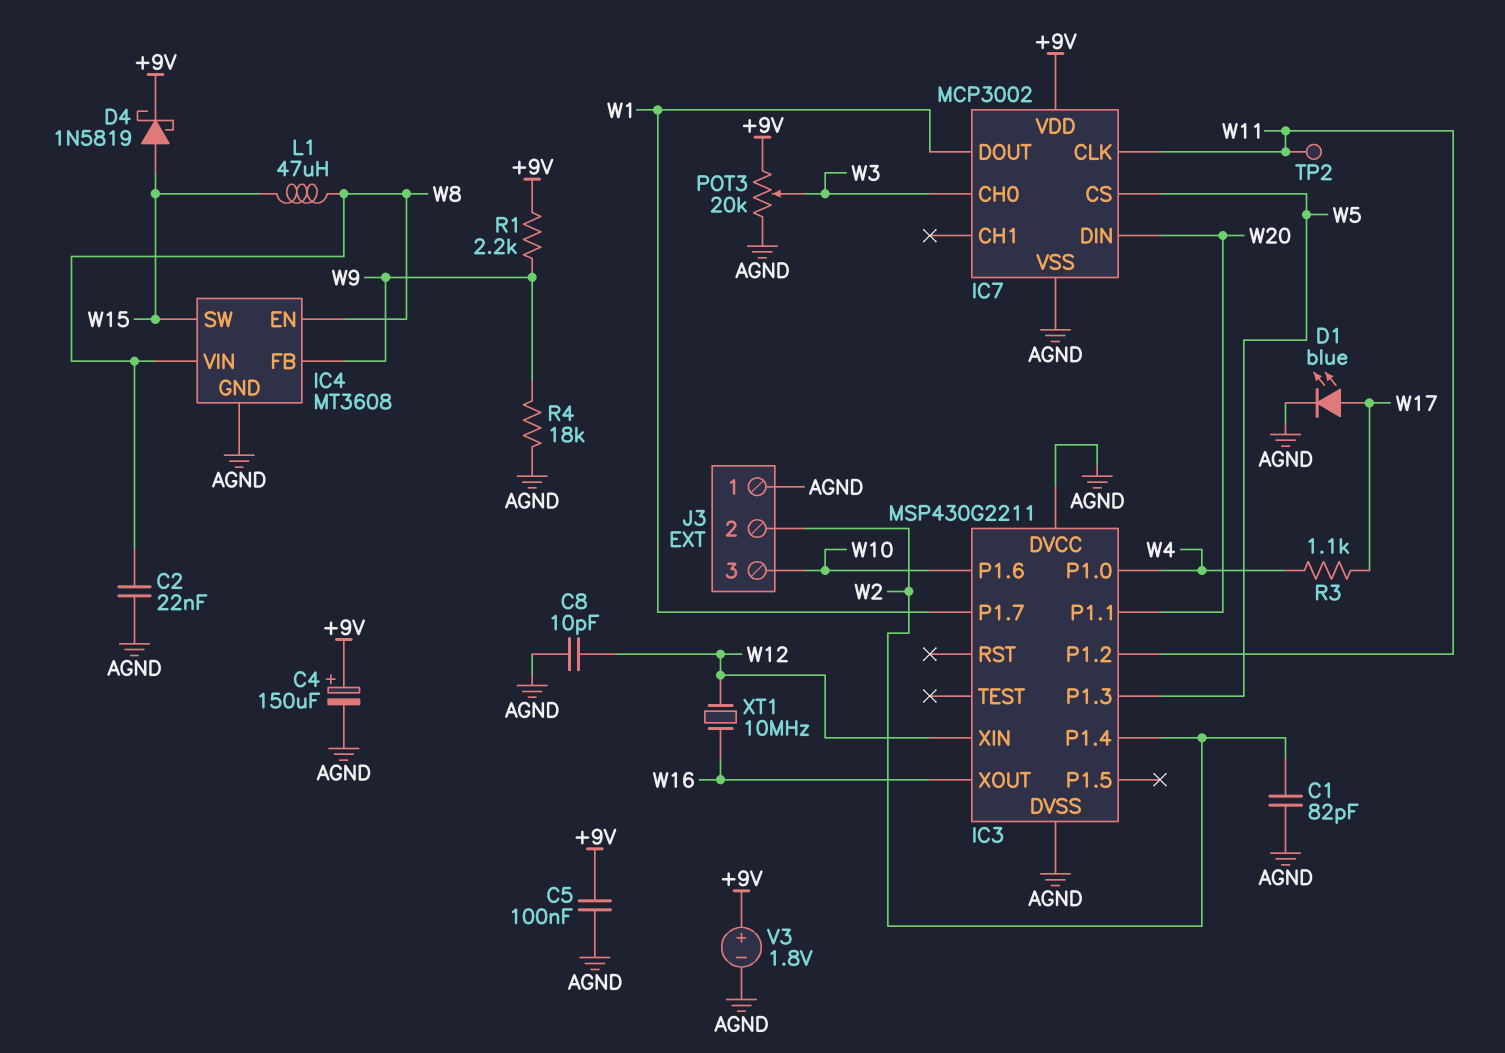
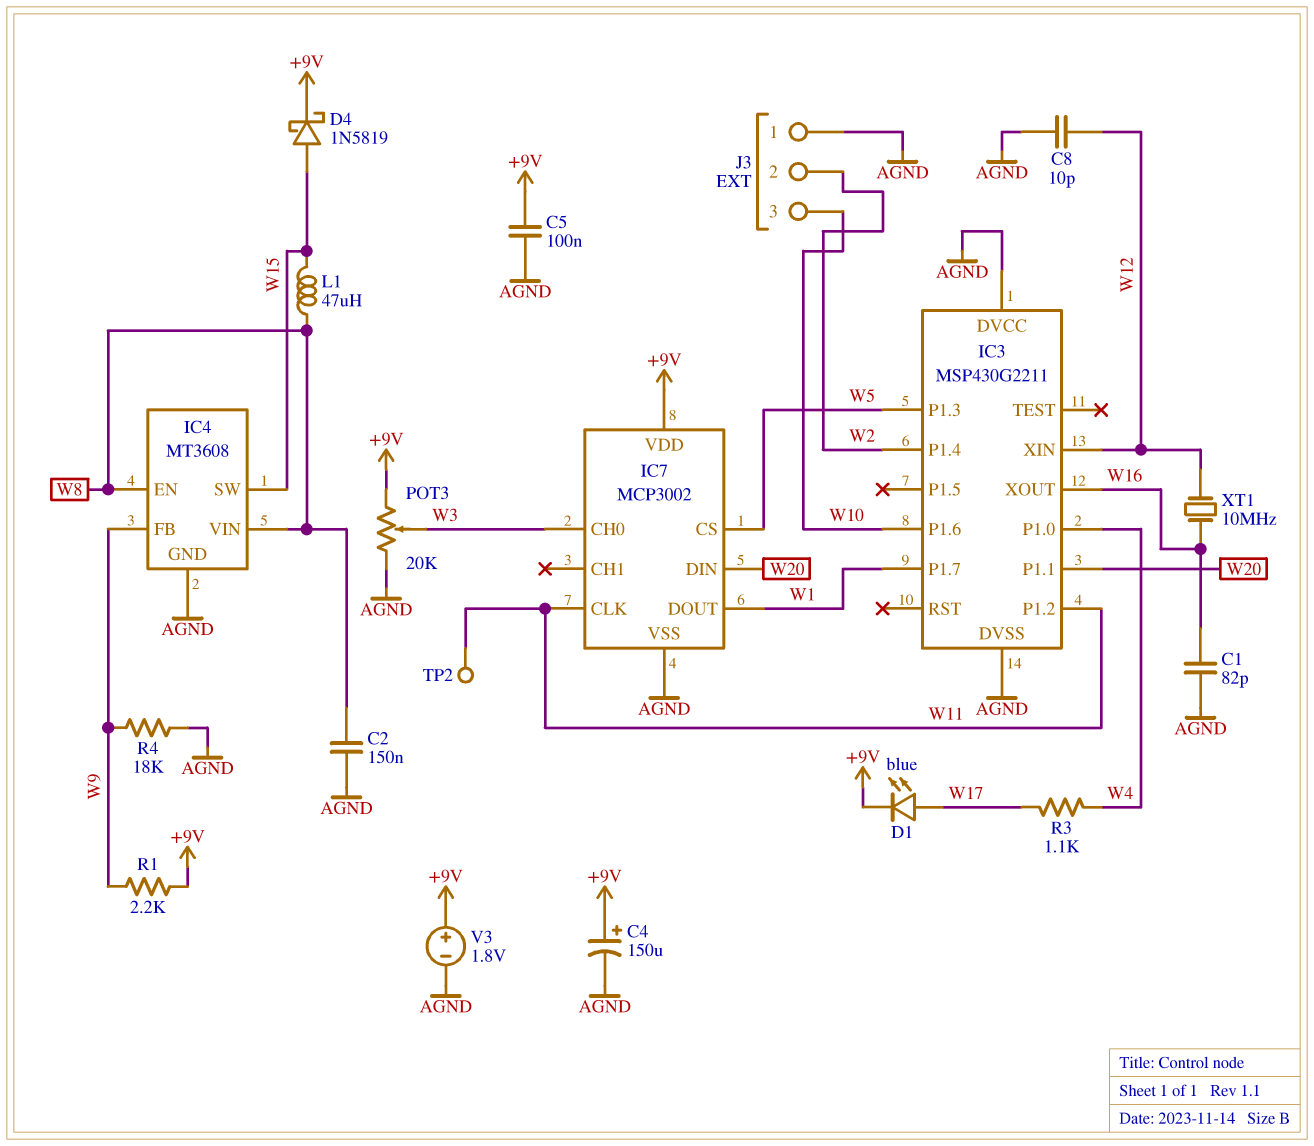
C1: 82pF (AGND, W2) -> 82pF (AGND, W16)
C2: 22nF (AGND, W8) -> 150nF (AGND, W8)
D1: LED blue (A W17, K AGND) -> LED blue (A W17, K +9V)

